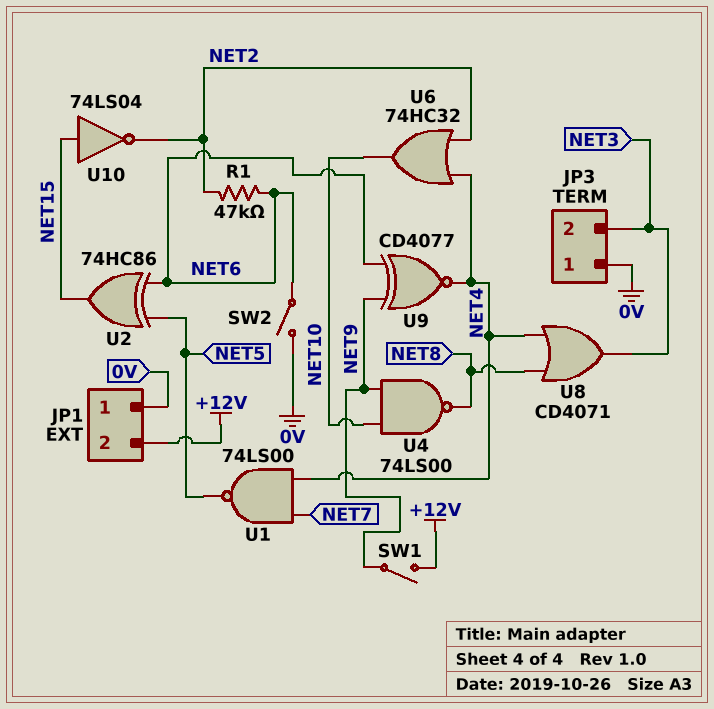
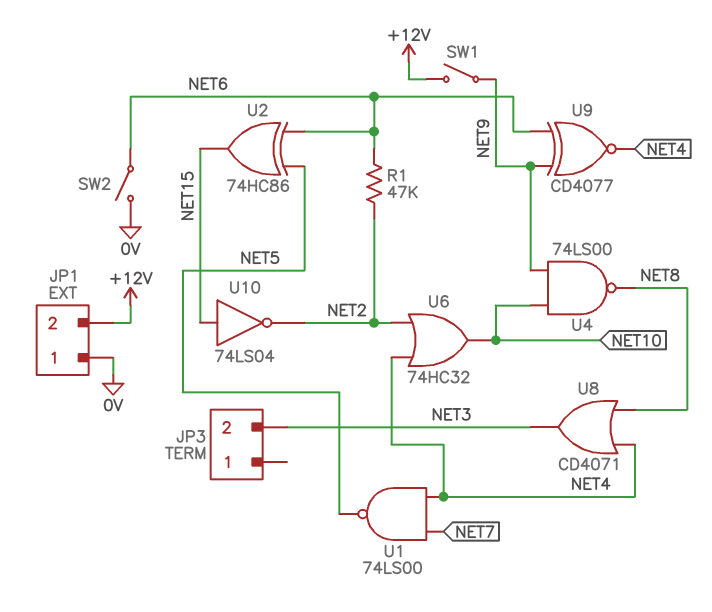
JP3 pin 1: 0V -> none

